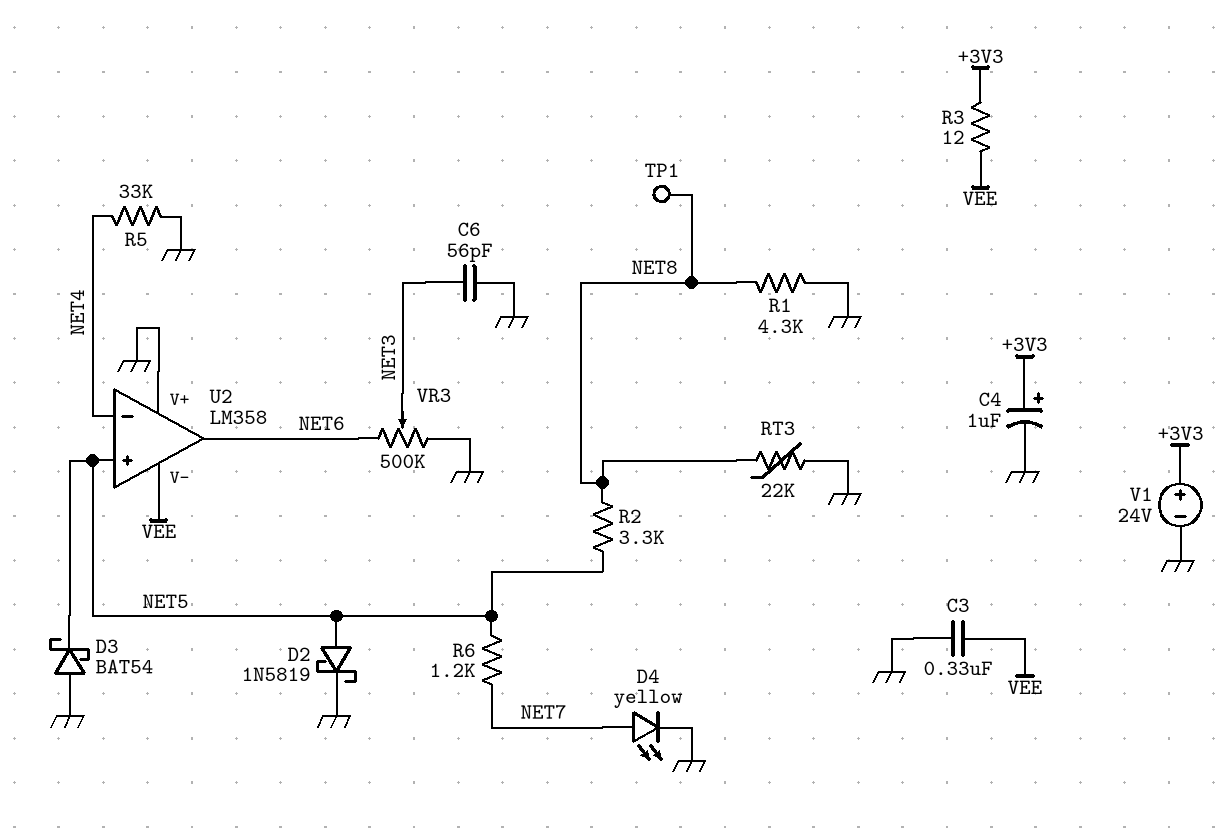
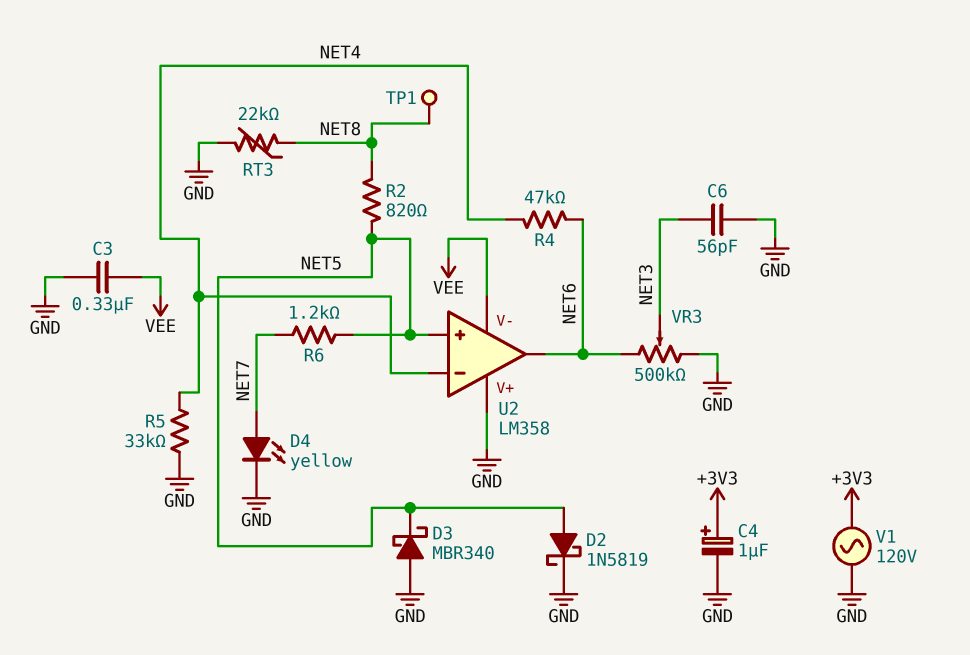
D3: schottky BAT54 (A GND, K NET5) -> schottky MBR340 (A GND, K NET5)
R1: 4.3k (GND, NET8) -> none
R2: 3.3k (NET5, NET8) -> 820 (NET5, NET8)
R3: 12 (+3V3, VEE) -> none
R4: none -> 47k (NET4, NET6)
V1: 24V (plus +3V3, minus GND) -> AC 120V (+3V3, GND)

